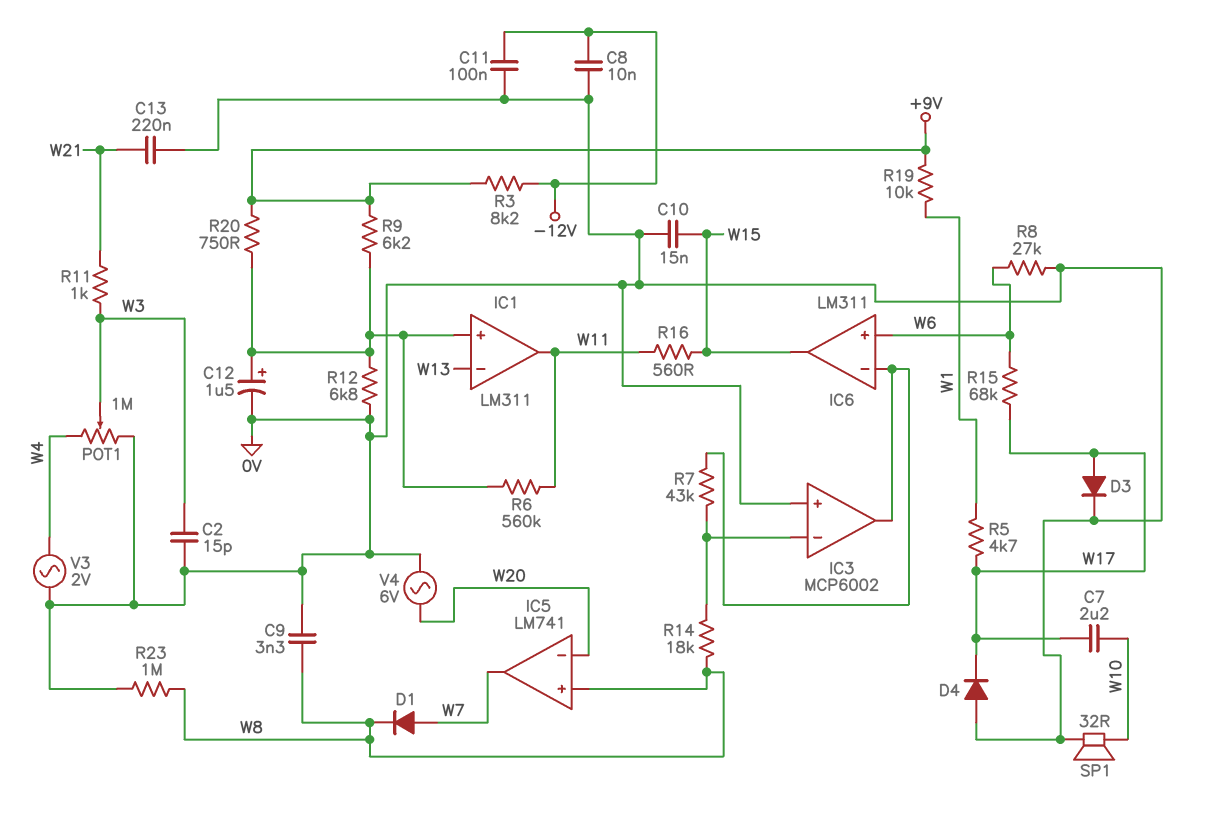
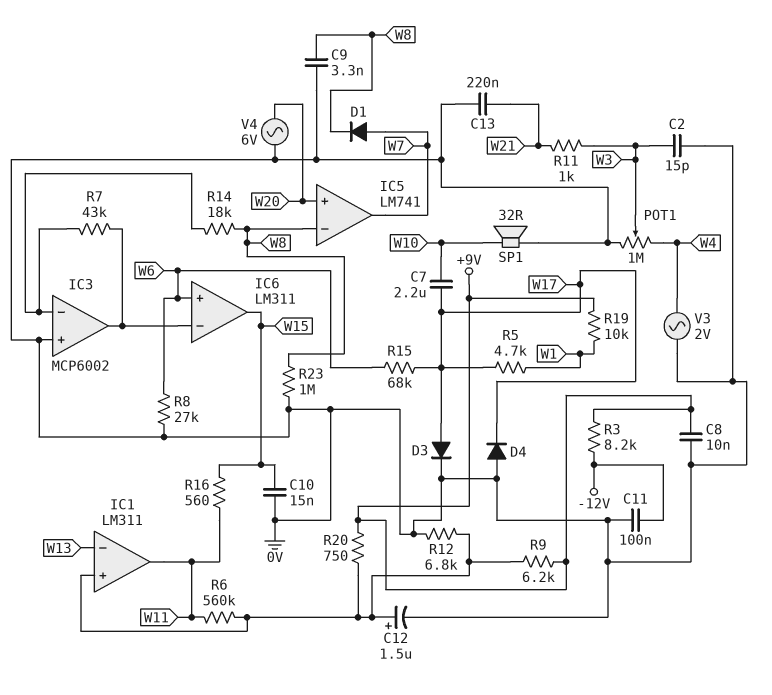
C8: 10nF (-12V, 0V) -> 10nF (+9V, 0V)
IC5 pin in+: W8 -> W20
IC5 pin in-: W20 -> W8

